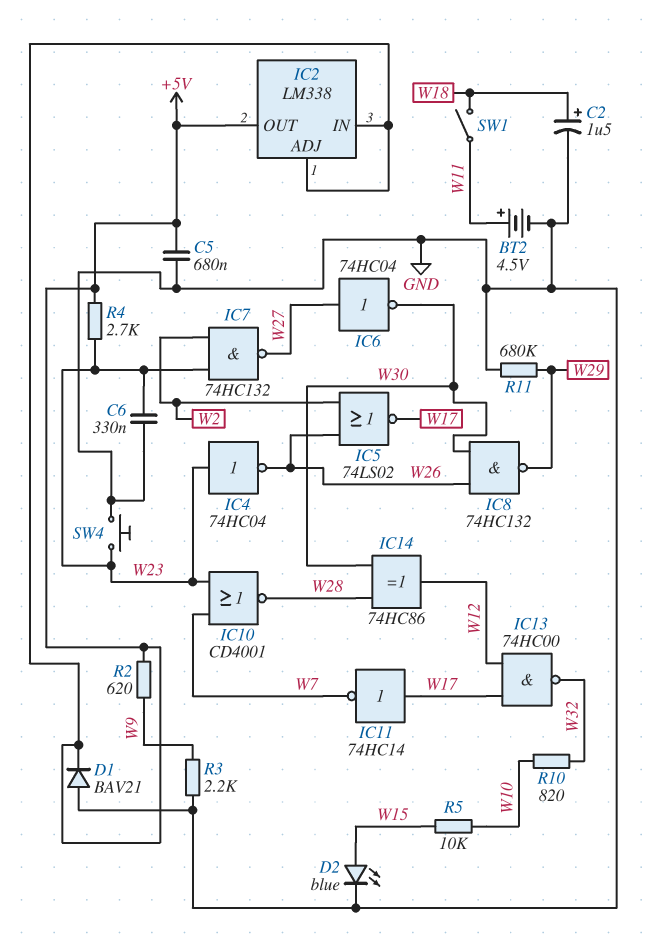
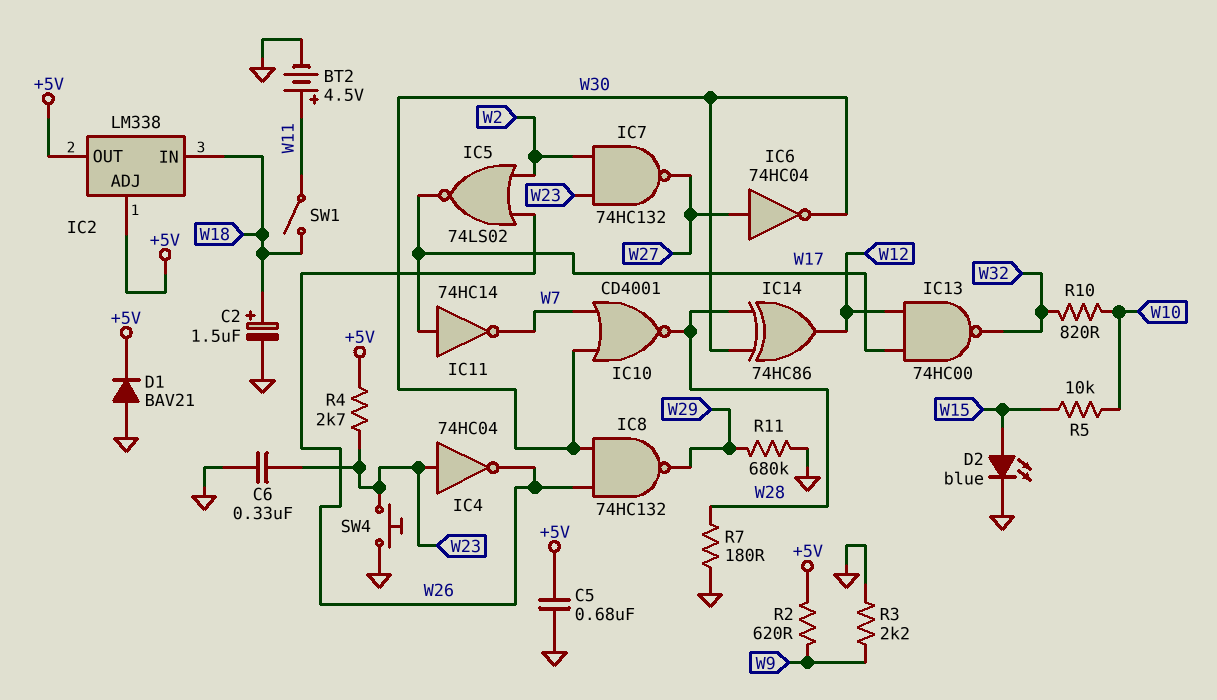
IC2 pin IN: +5V -> W18
IC10: NOR CD4001 (in W7, in W23, out W28) -> NOR CD4001 (in W7, in W30, out W28)
R7: none -> 180 (GND, W28)

